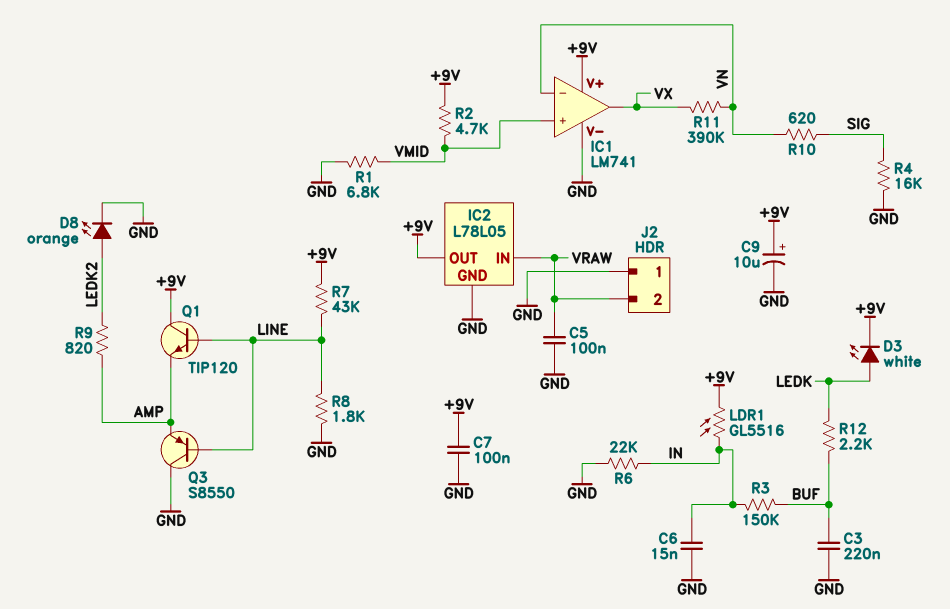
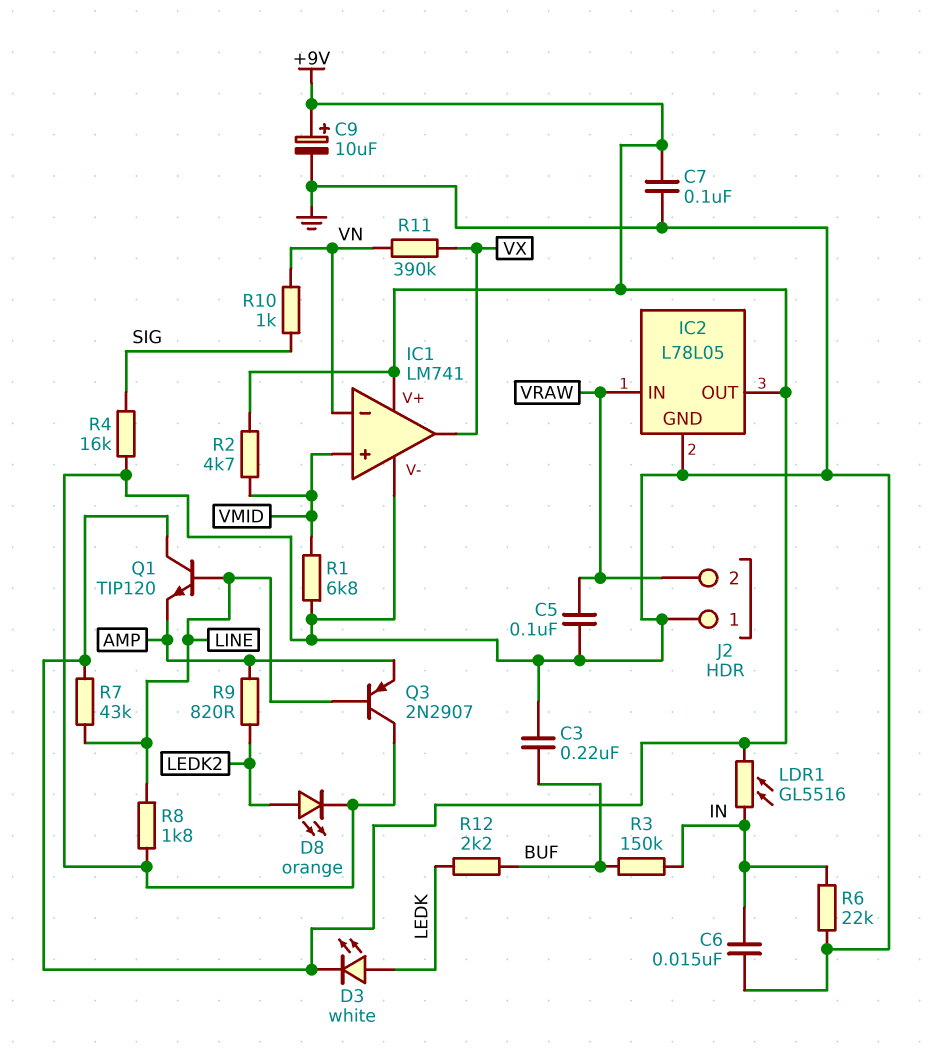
Q3: PNP S8550 (B LINE, C GND, E AMP) -> PNP 2N2907 (B LINE, C GND, E AMP)
R10: 620 (SIG, VN) -> 1k (SIG, VN)

